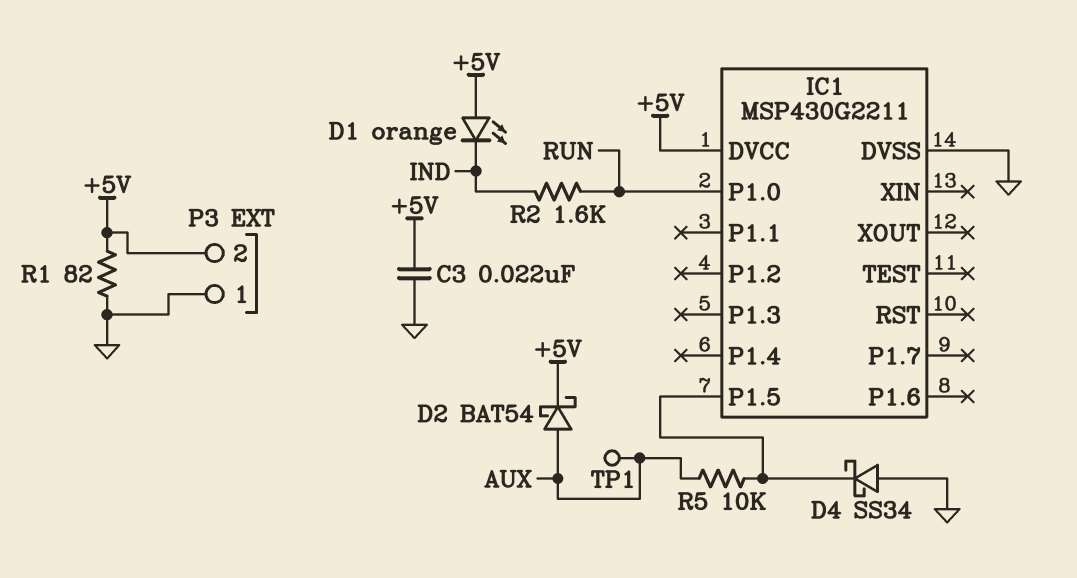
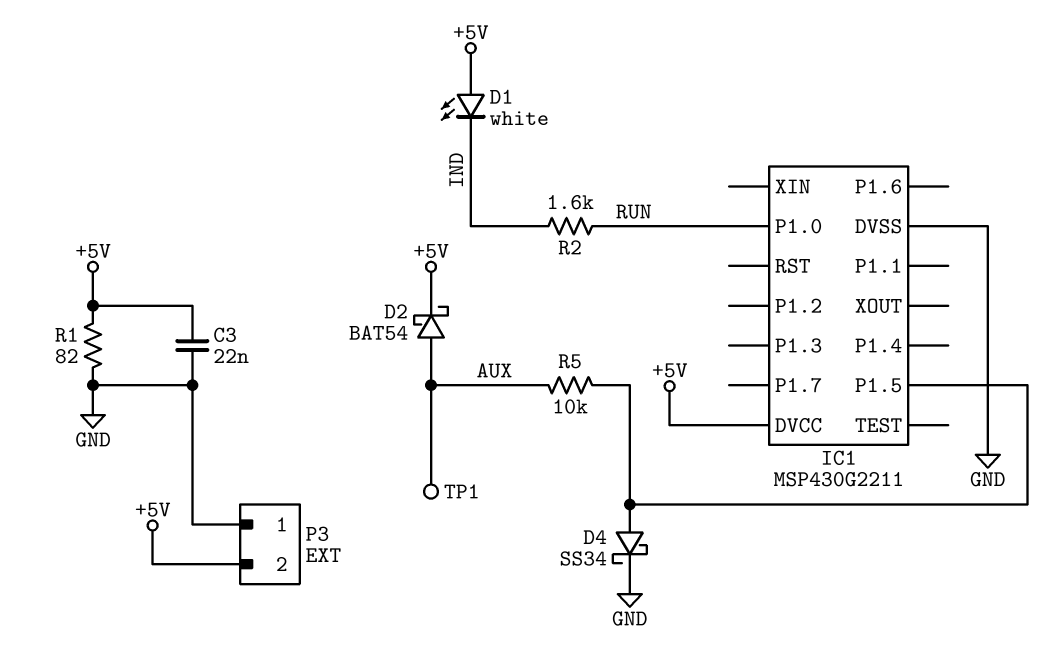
D1: LED orange (A +5V, K IND) -> LED white (A +5V, K IND)
D4: schottky SS34 (A GND, K IC1/P1.5) -> schottky SS34 (A IC1/P1.5, K GND)

